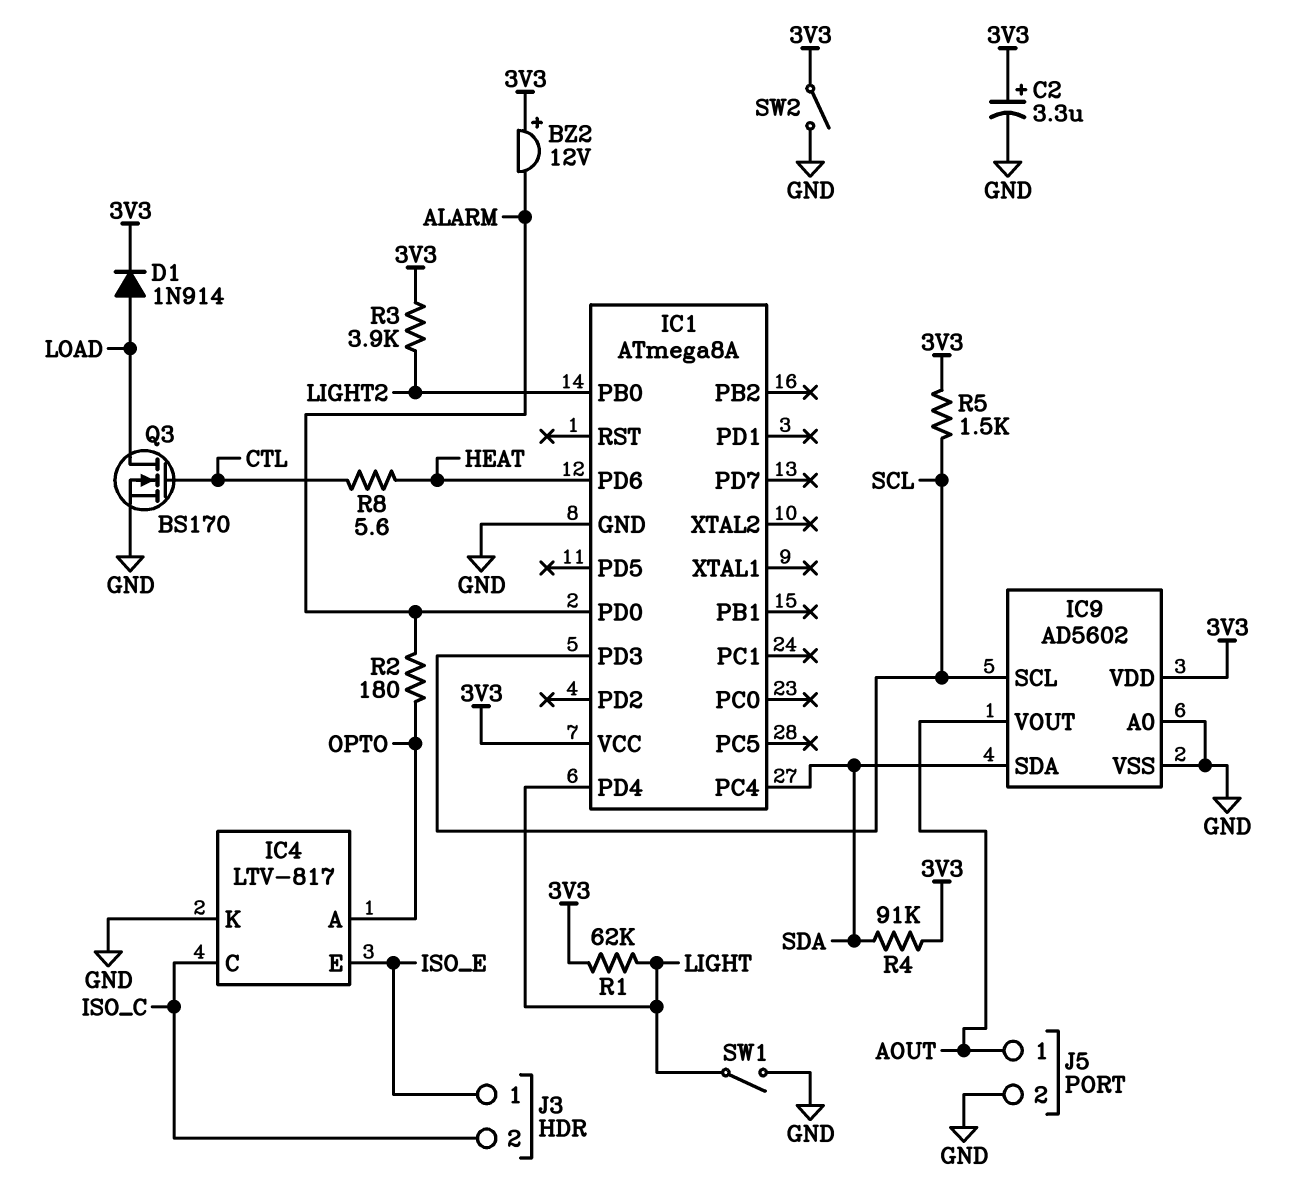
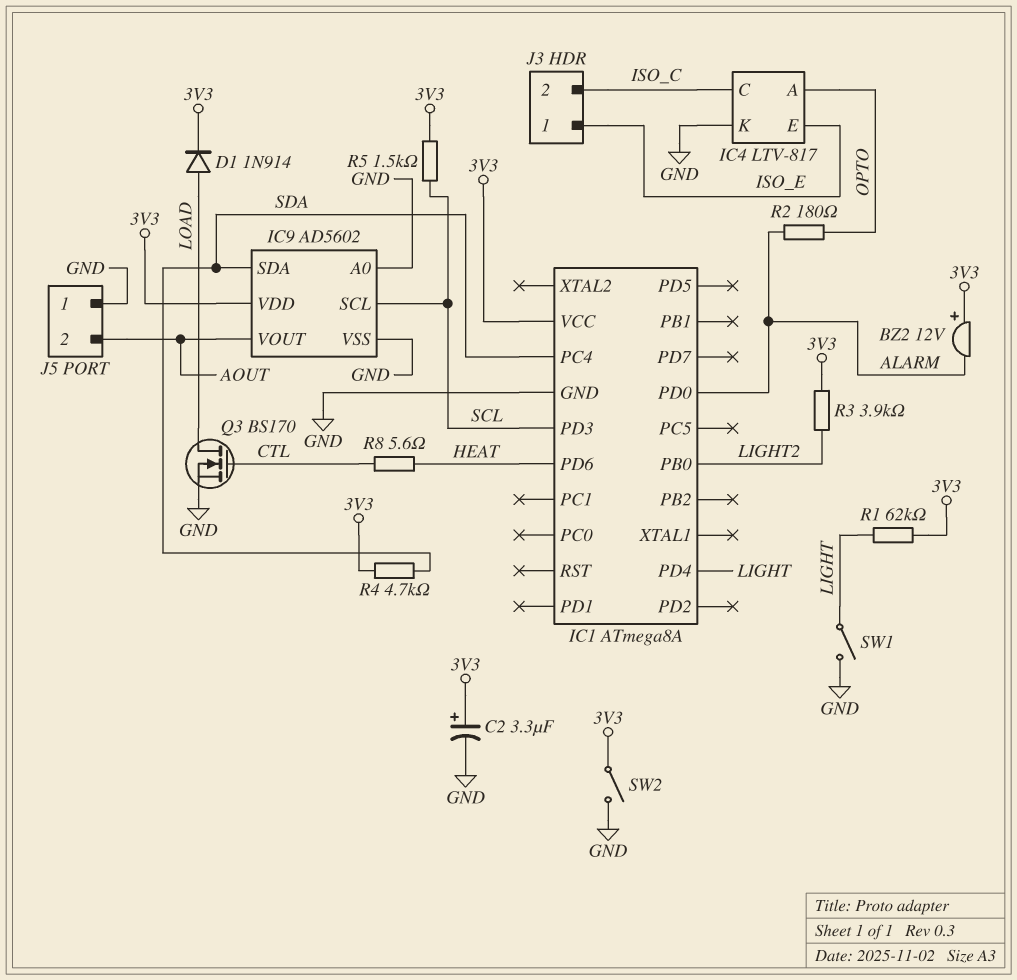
J5 pin 1: AOUT -> GND
J5 pin 2: GND -> AOUT
R4: 91k (3V3, SDA) -> 4.7k (3V3, SDA)

